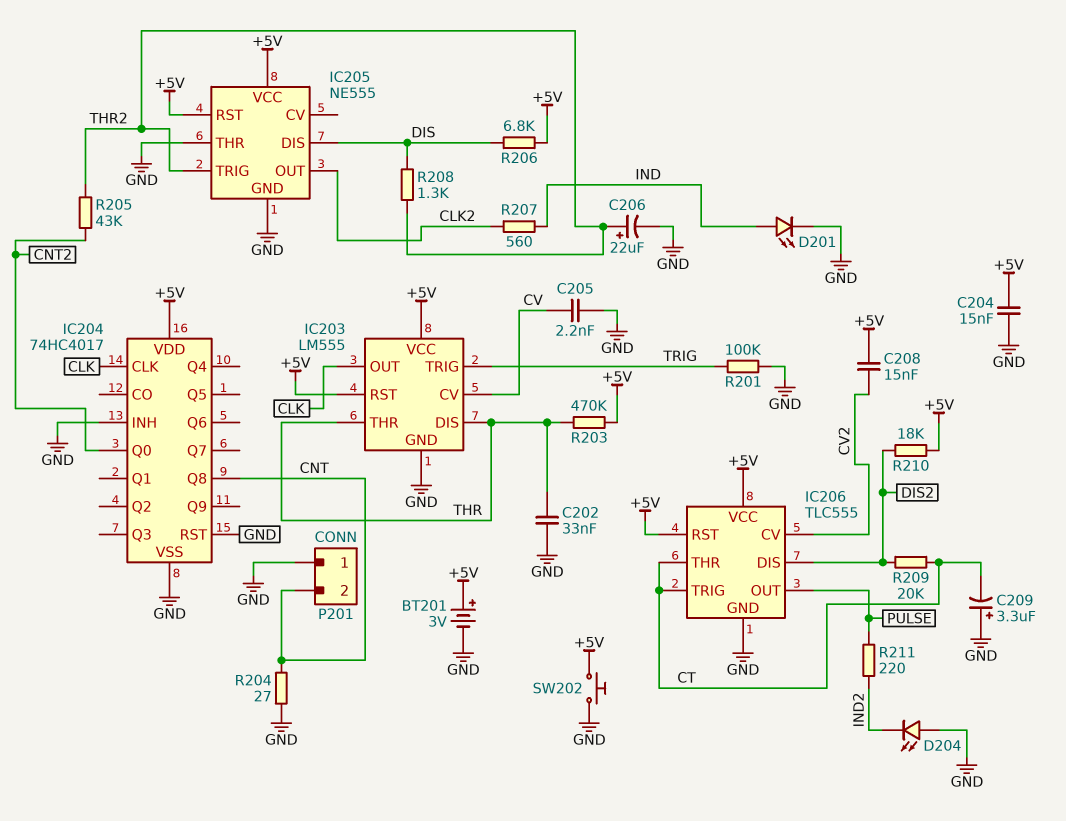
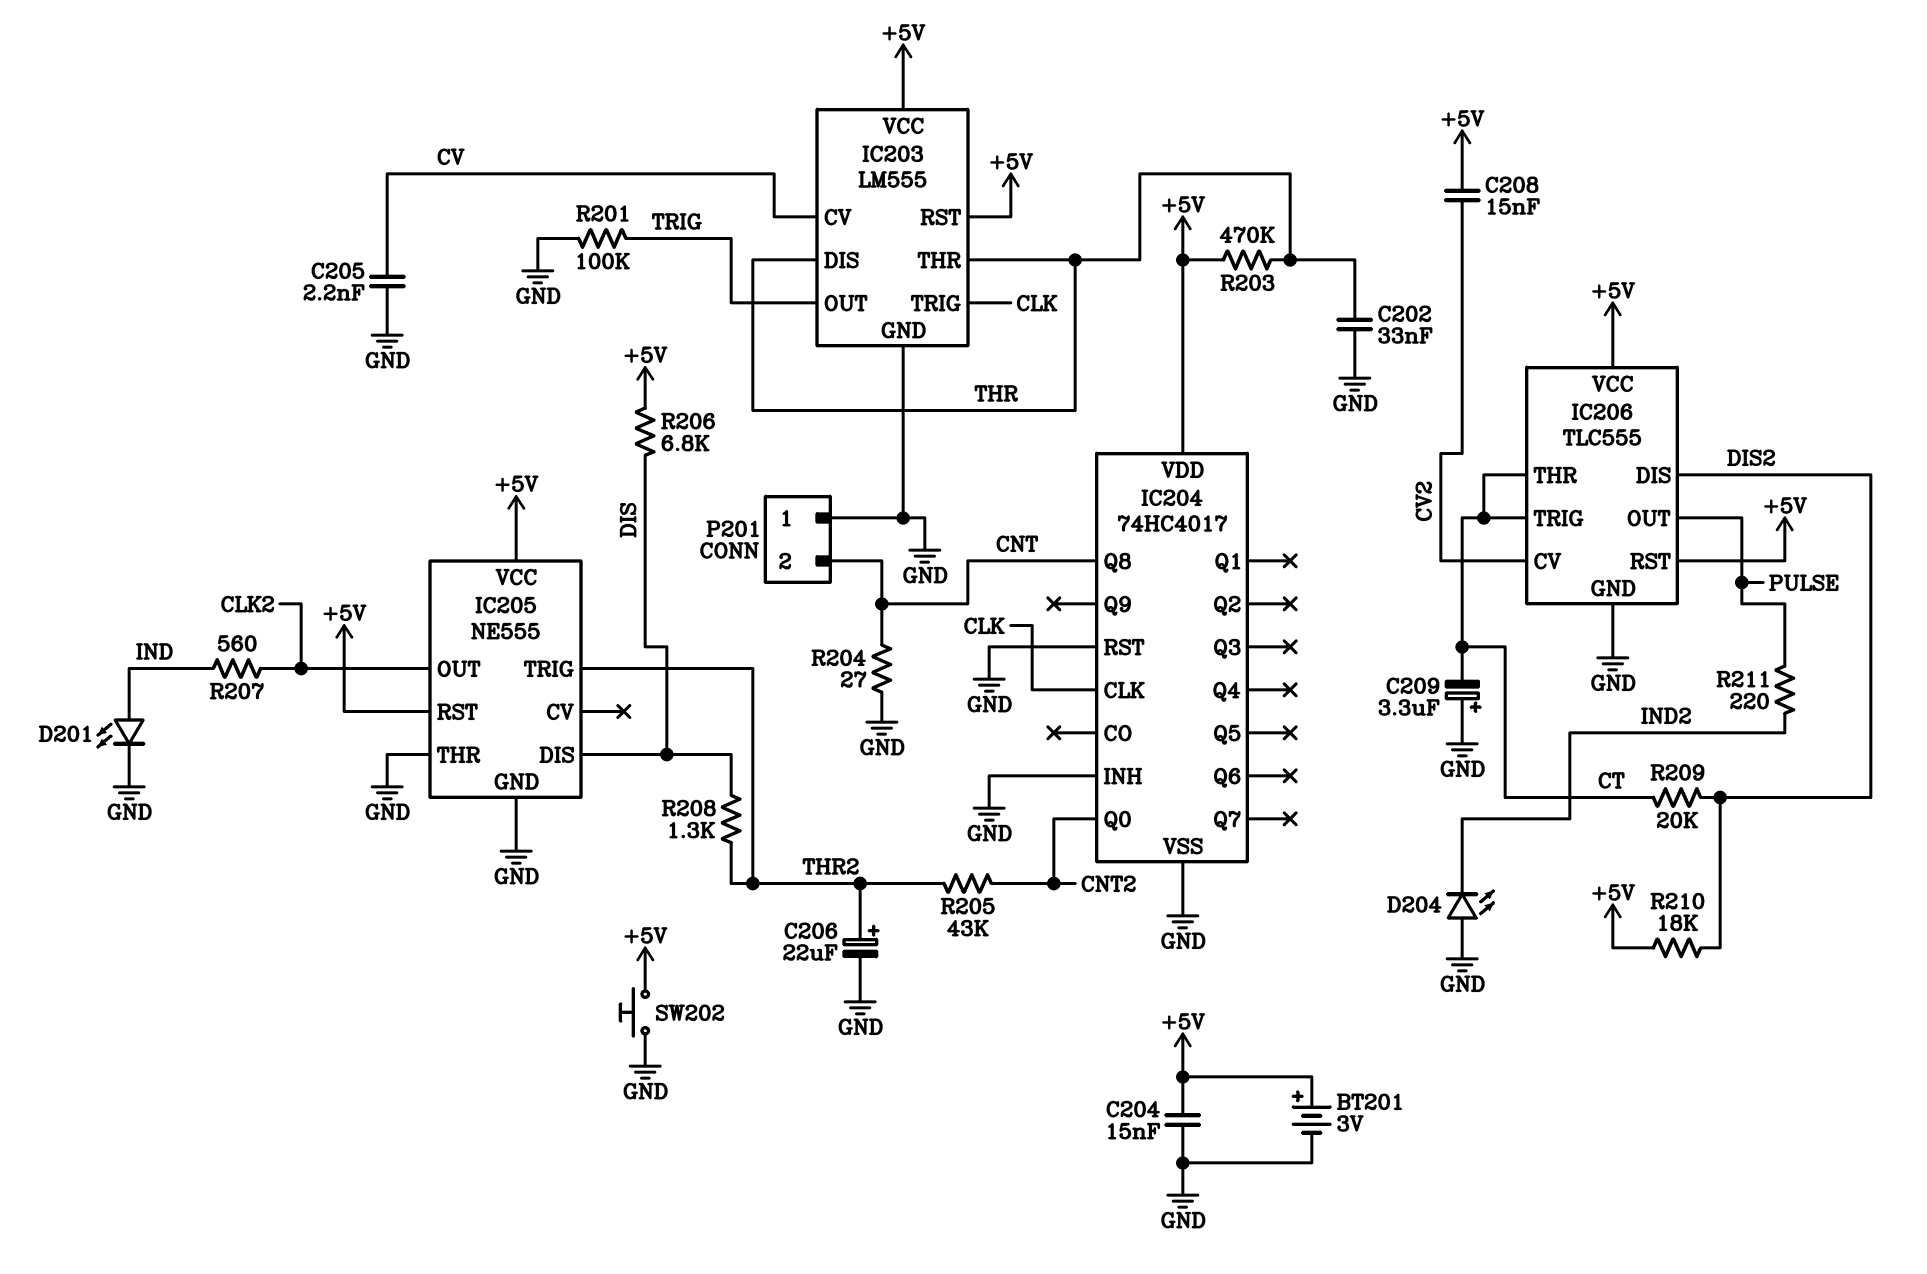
IC203 pin OUT: CLK -> TRIG
IC203 pin TRIG: TRIG -> CLK

